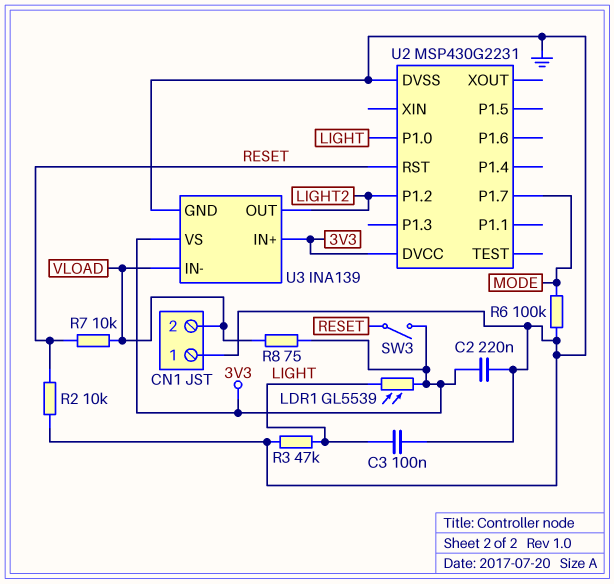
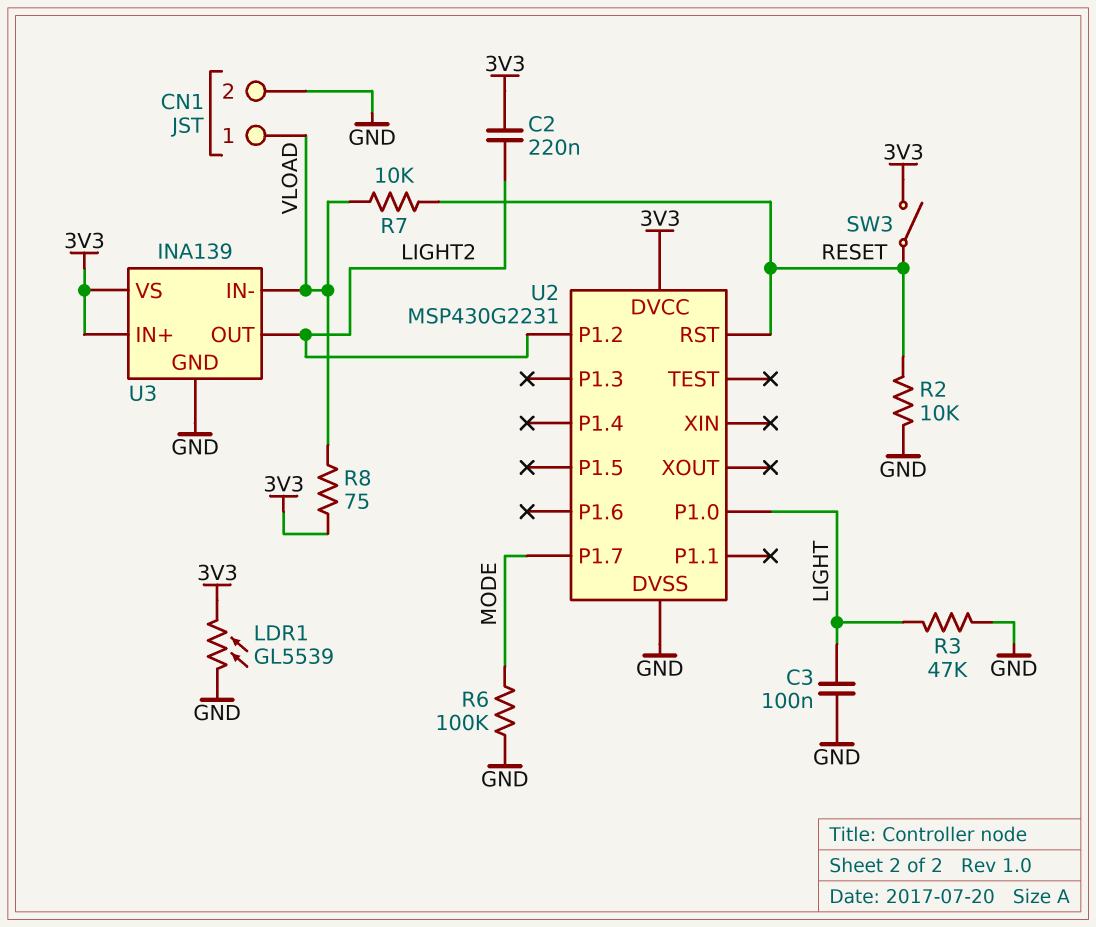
C2: 220nF (3V3, GND) -> 220nF (3V3, LIGHT2)
CN1 pin 1: GND -> VLOAD
CN1 pin 2: VLOAD -> GND
LDR1: GL5539 (3V3, LIGHT) -> GL5539 (3V3, GND)

